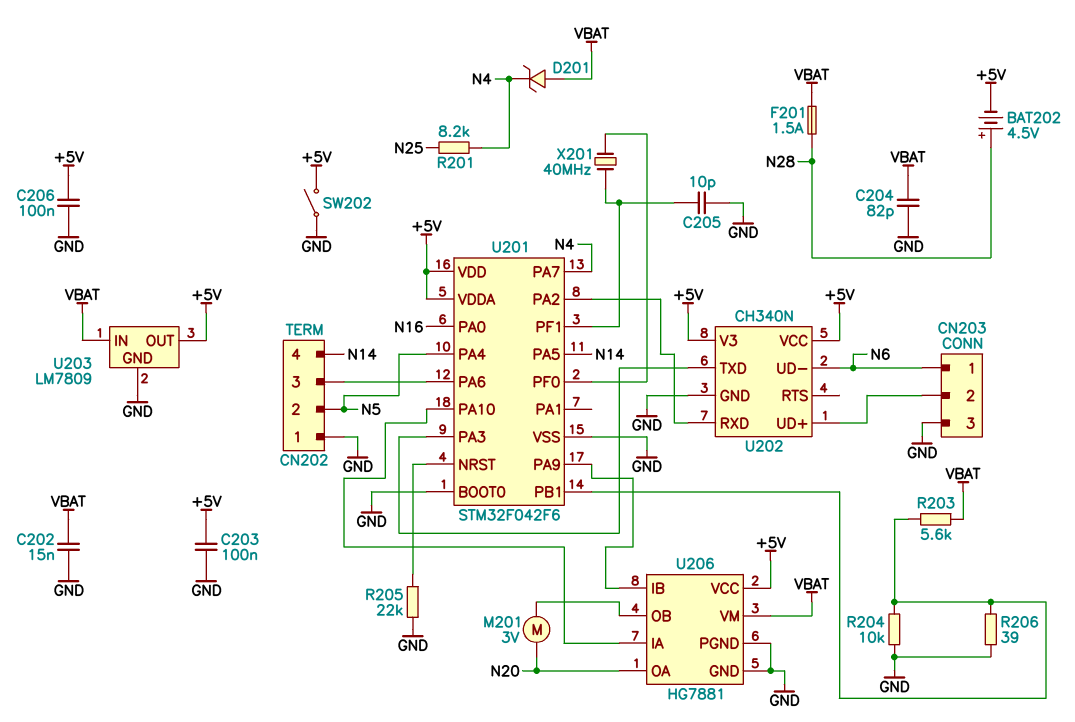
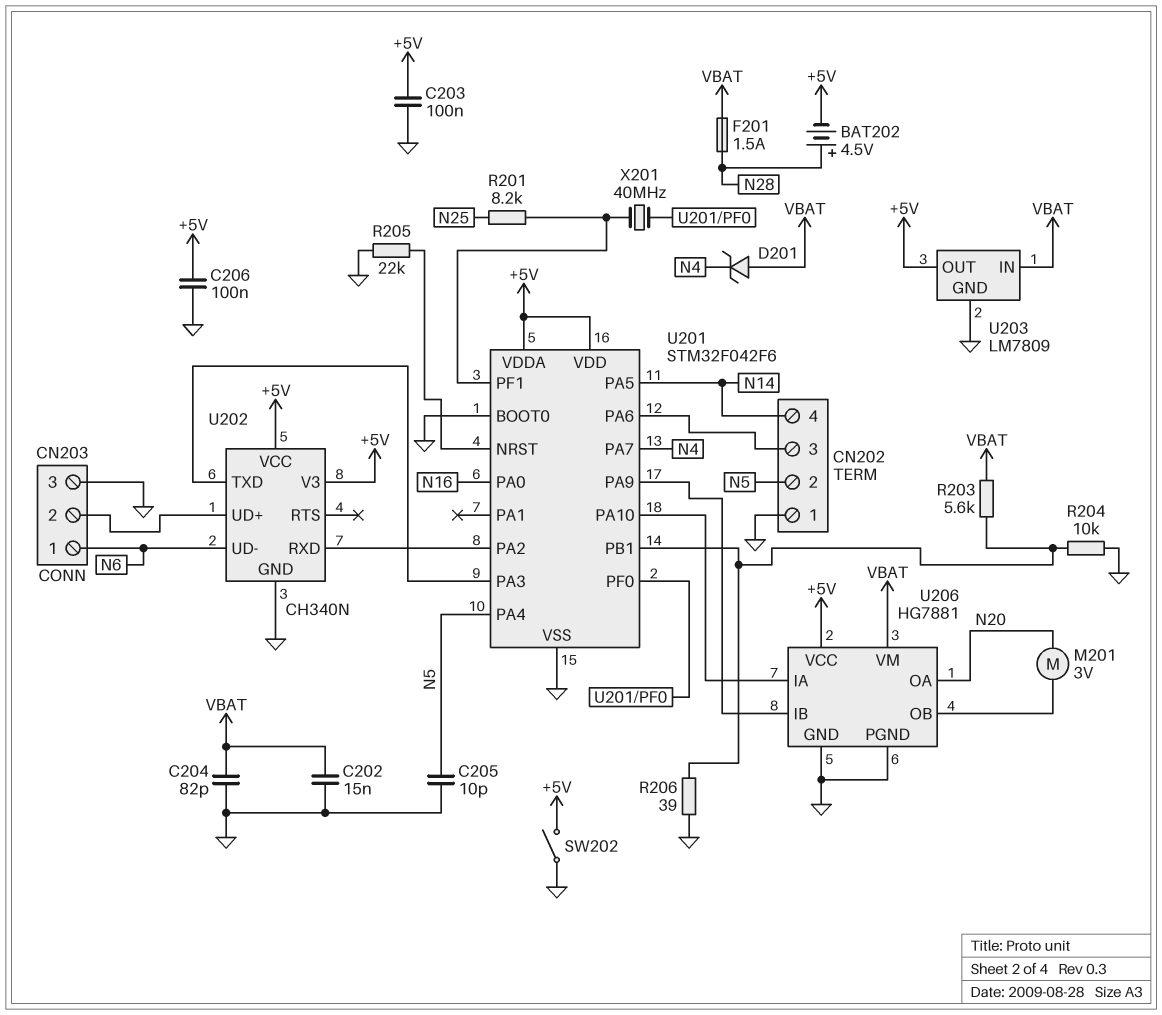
C205: 10pF (GND, U201/PF1) -> 10pF (GND, N5)
R201: 8.2k (N4, N25) -> 8.2k (N25, U201/PF1)

